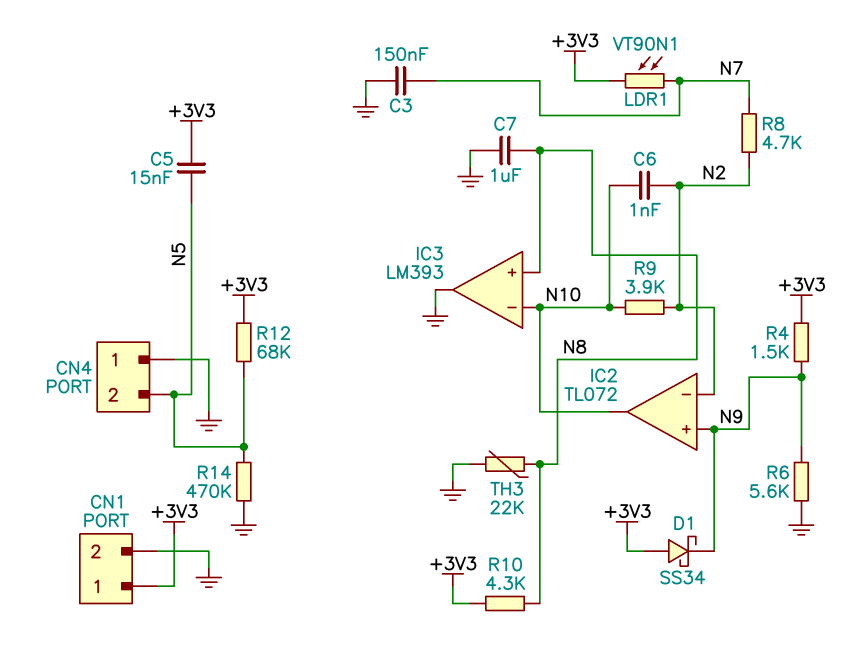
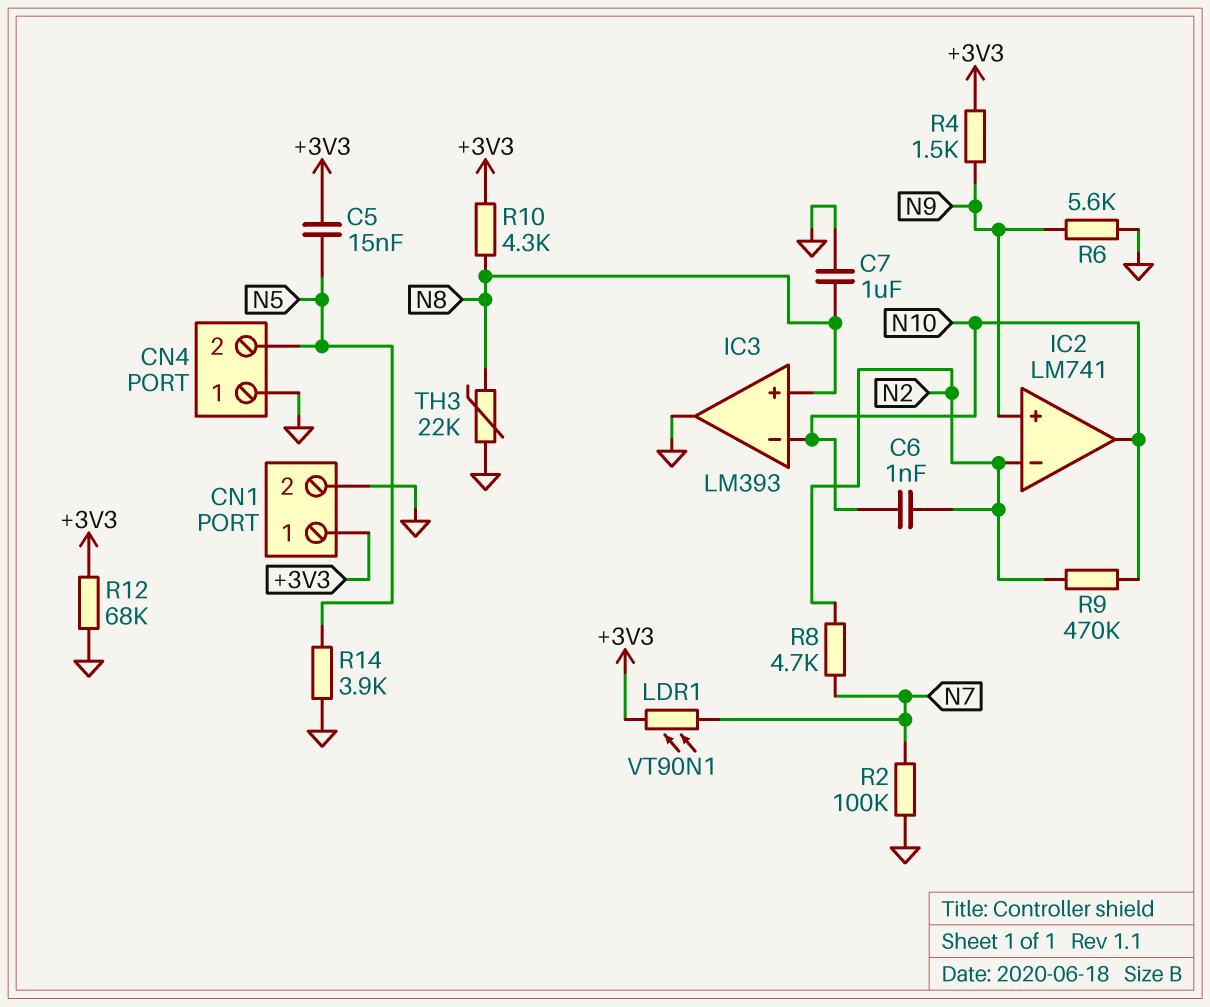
C3: 150nF (GND, N7) -> none
D1: schottky SS34 (A +3V3, K N9) -> none
IC2: TL072 -> LM741
R2: none -> 100k (GND, N7)
R9: 3.9k (N2, N10) -> 470k (N2, N10)
R12: 68k (+3V3, N5) -> 68k (+3V3, GND)
R14: 470k (GND, N5) -> 3.9k (GND, N5)

